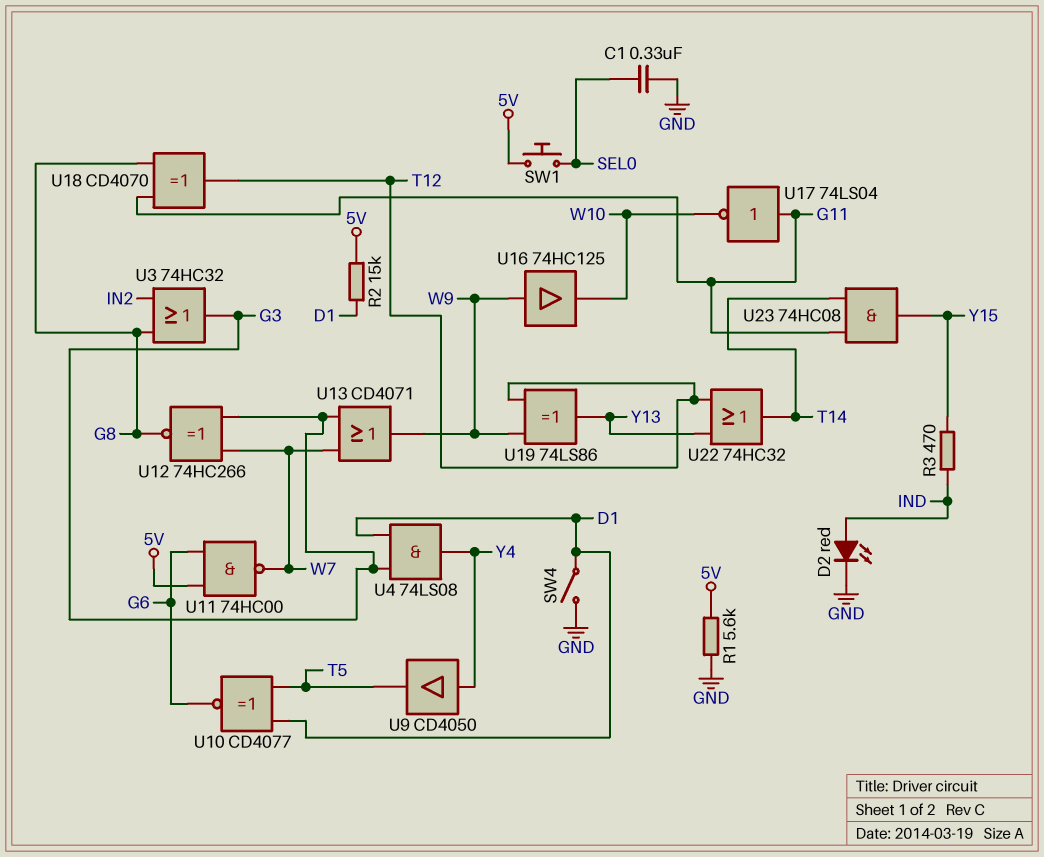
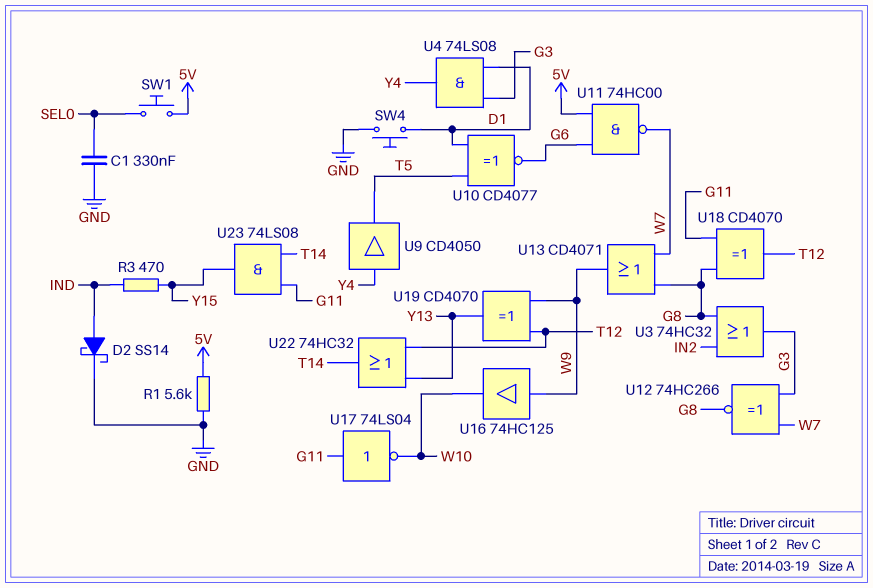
D2: LED red (A IND, K GND) -> schottky SS14 (A IND, K GND)
R2: 15k (5V, D1) -> none
SW4: switch (D1, GND) -> button (D1, GND)
U13: OR CD4071 (in G3, in W7, out W9) -> OR CD4071 (in G8, in W7, out W9)
U19: XOR 74LS86 (in T12, in W9, out Y13) -> XOR CD4070 (in T12, in W9, out Y13)
U23: AND 74HC08 (in G11, in T14, out Y15) -> AND 74LS08 (in G11, in T14, out Y15)

